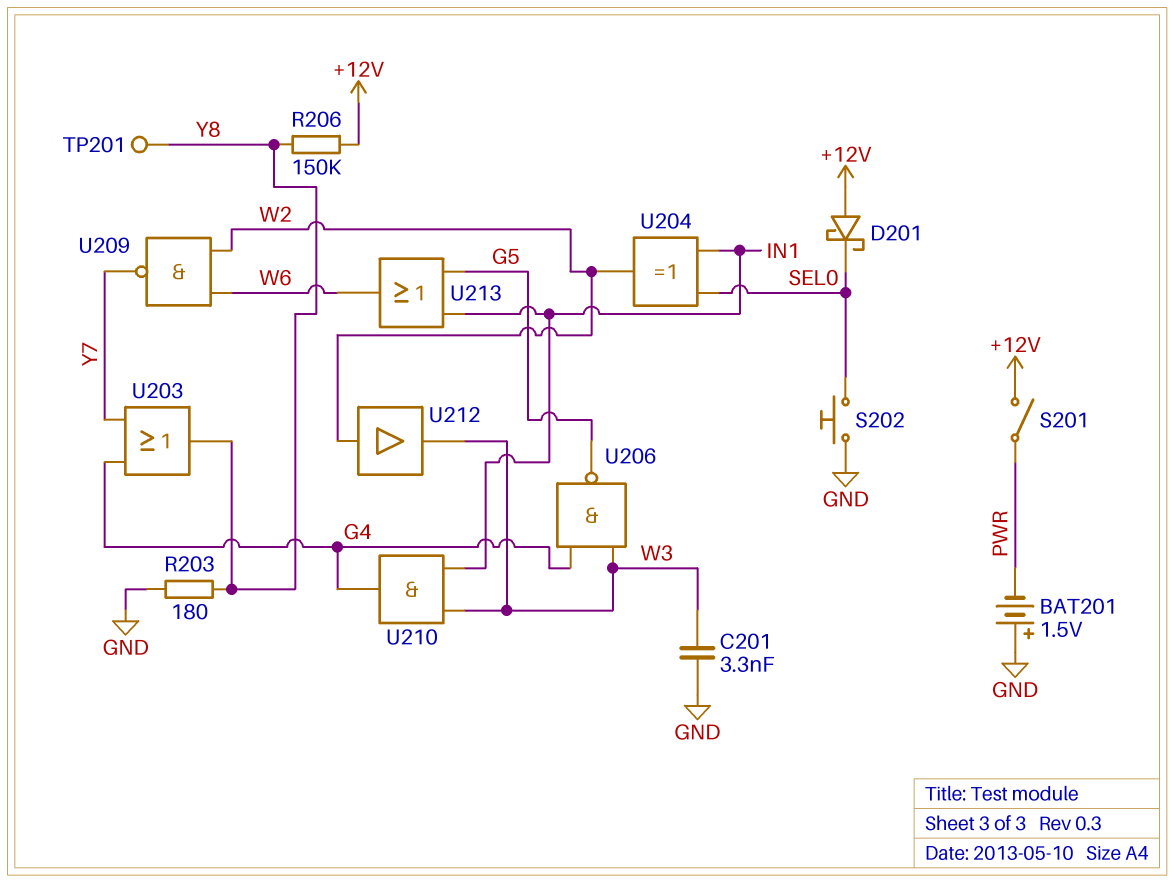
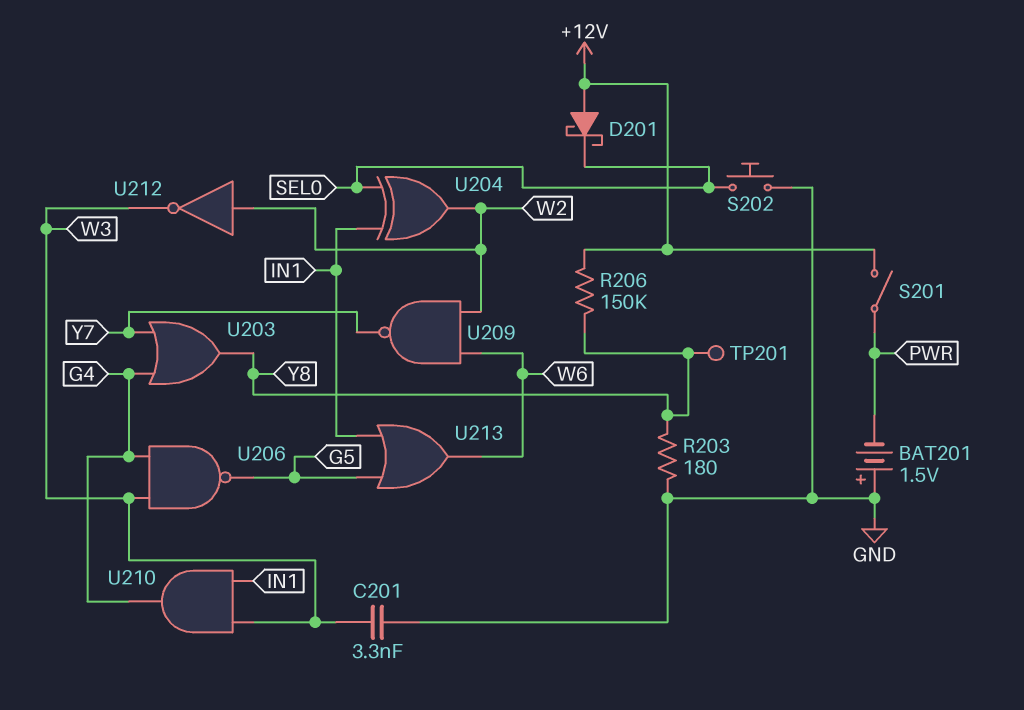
U212: buffer (in W2, out W3) -> NOT (in W2, out W3)

